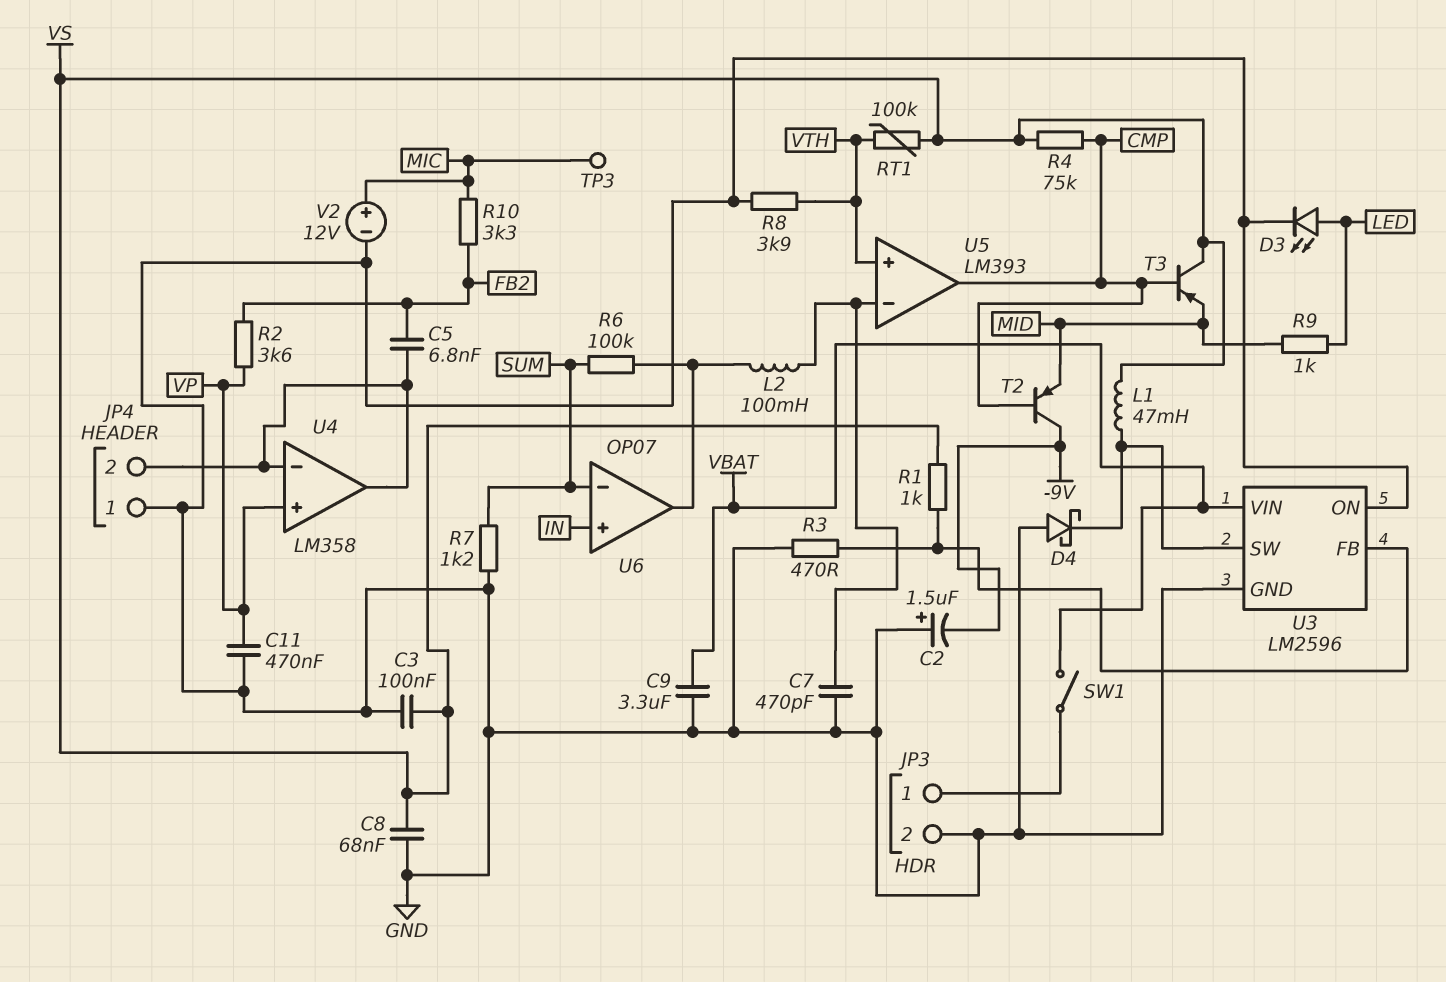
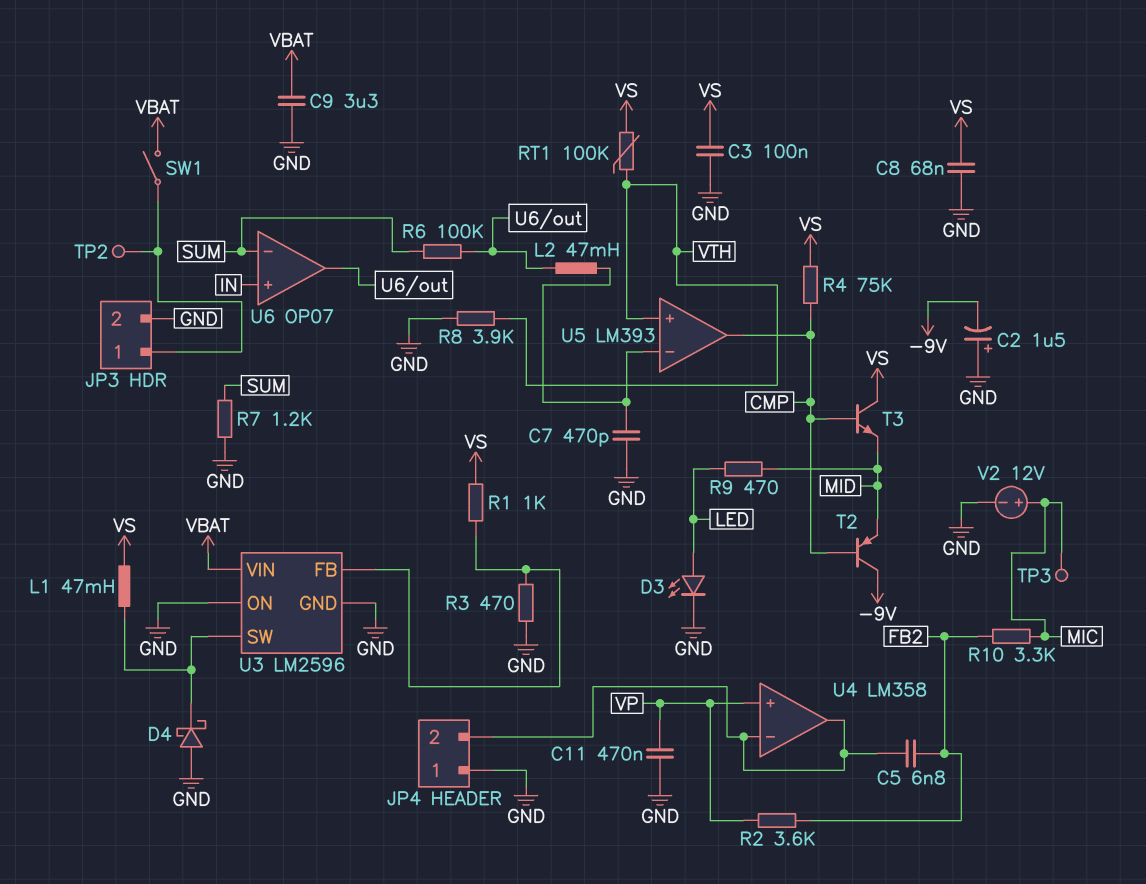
L2: 100mH (U5/in-, U6/out) -> 47mH (U5/in-, U6/out)
R9: 1k (LED, MID) -> 470 (LED, MID)
T3: PNP (B CMP, C VS, E MID) -> NPN (B CMP, C VS, E MID)
TP2: none -> test point (JP3/1)

